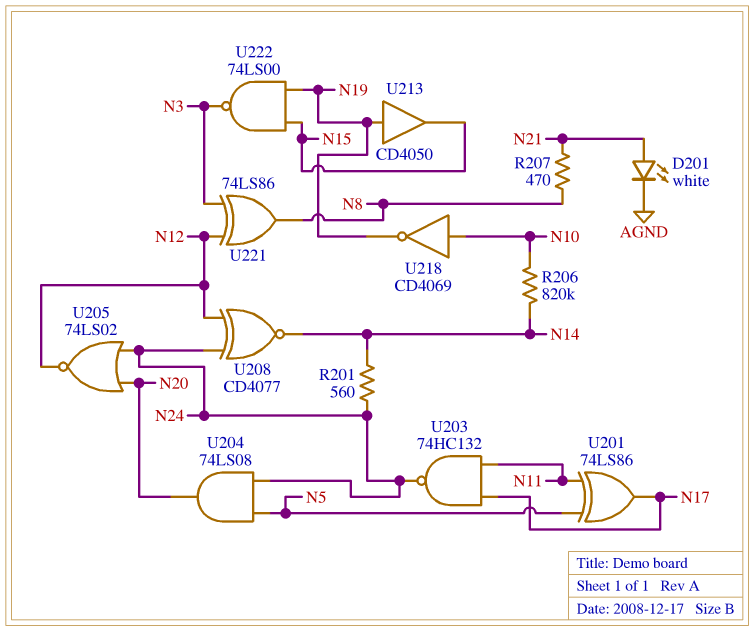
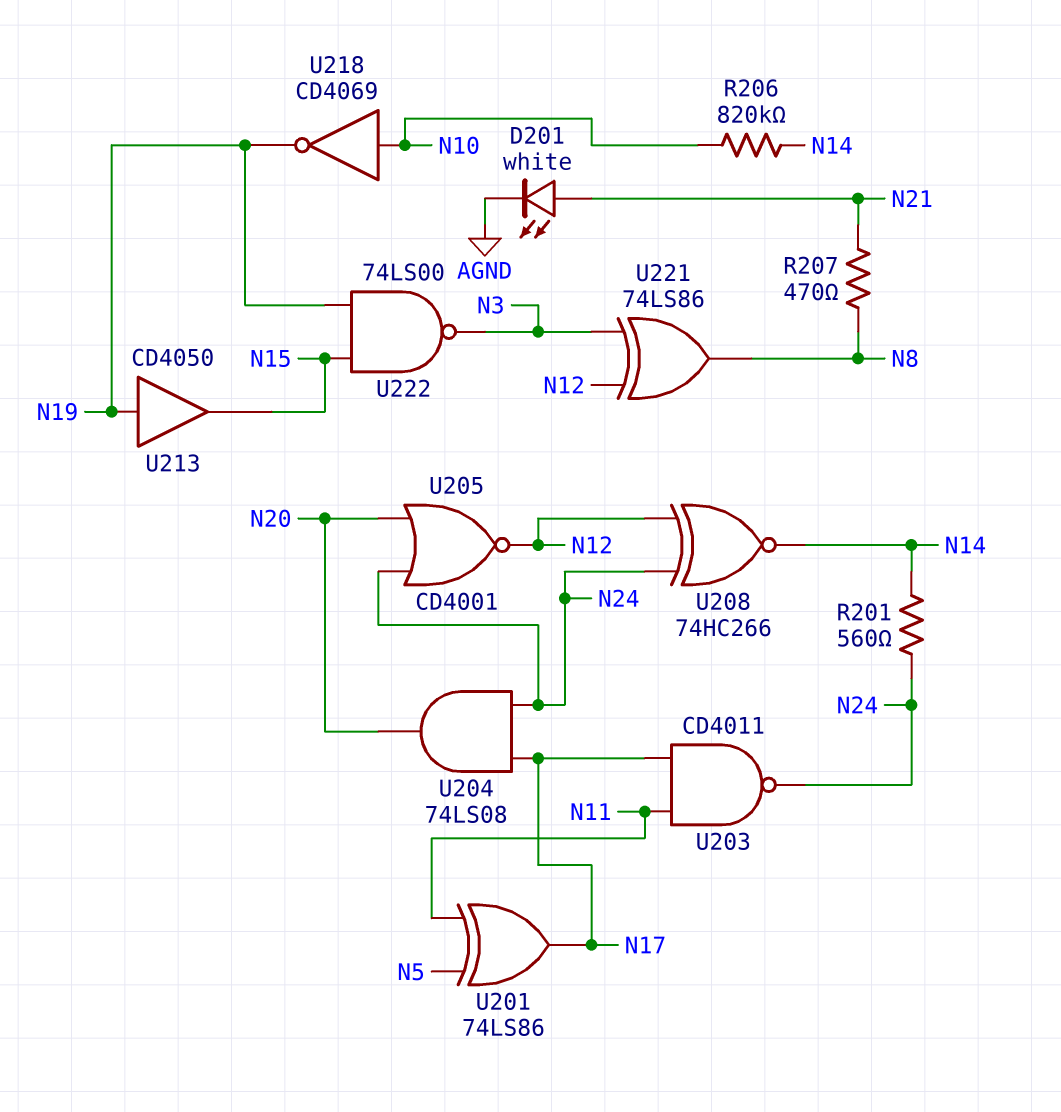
U203: NAND 74HC132 (in N11, in N17, out N24) -> NAND CD4011 (in N11, in N17, out N24)
U204: AND 74LS08 (in N5, in N24, out N20) -> AND 74LS08 (in N17, in N24, out N20)
U205: NOR 74LS02 (in N20, in N24, out N12) -> NOR CD4001 (in N20, in N24, out N12)
U208: XNOR CD4077 (in N12, in N24, out N14) -> XNOR 74HC266 (in N12, in N24, out N14)

